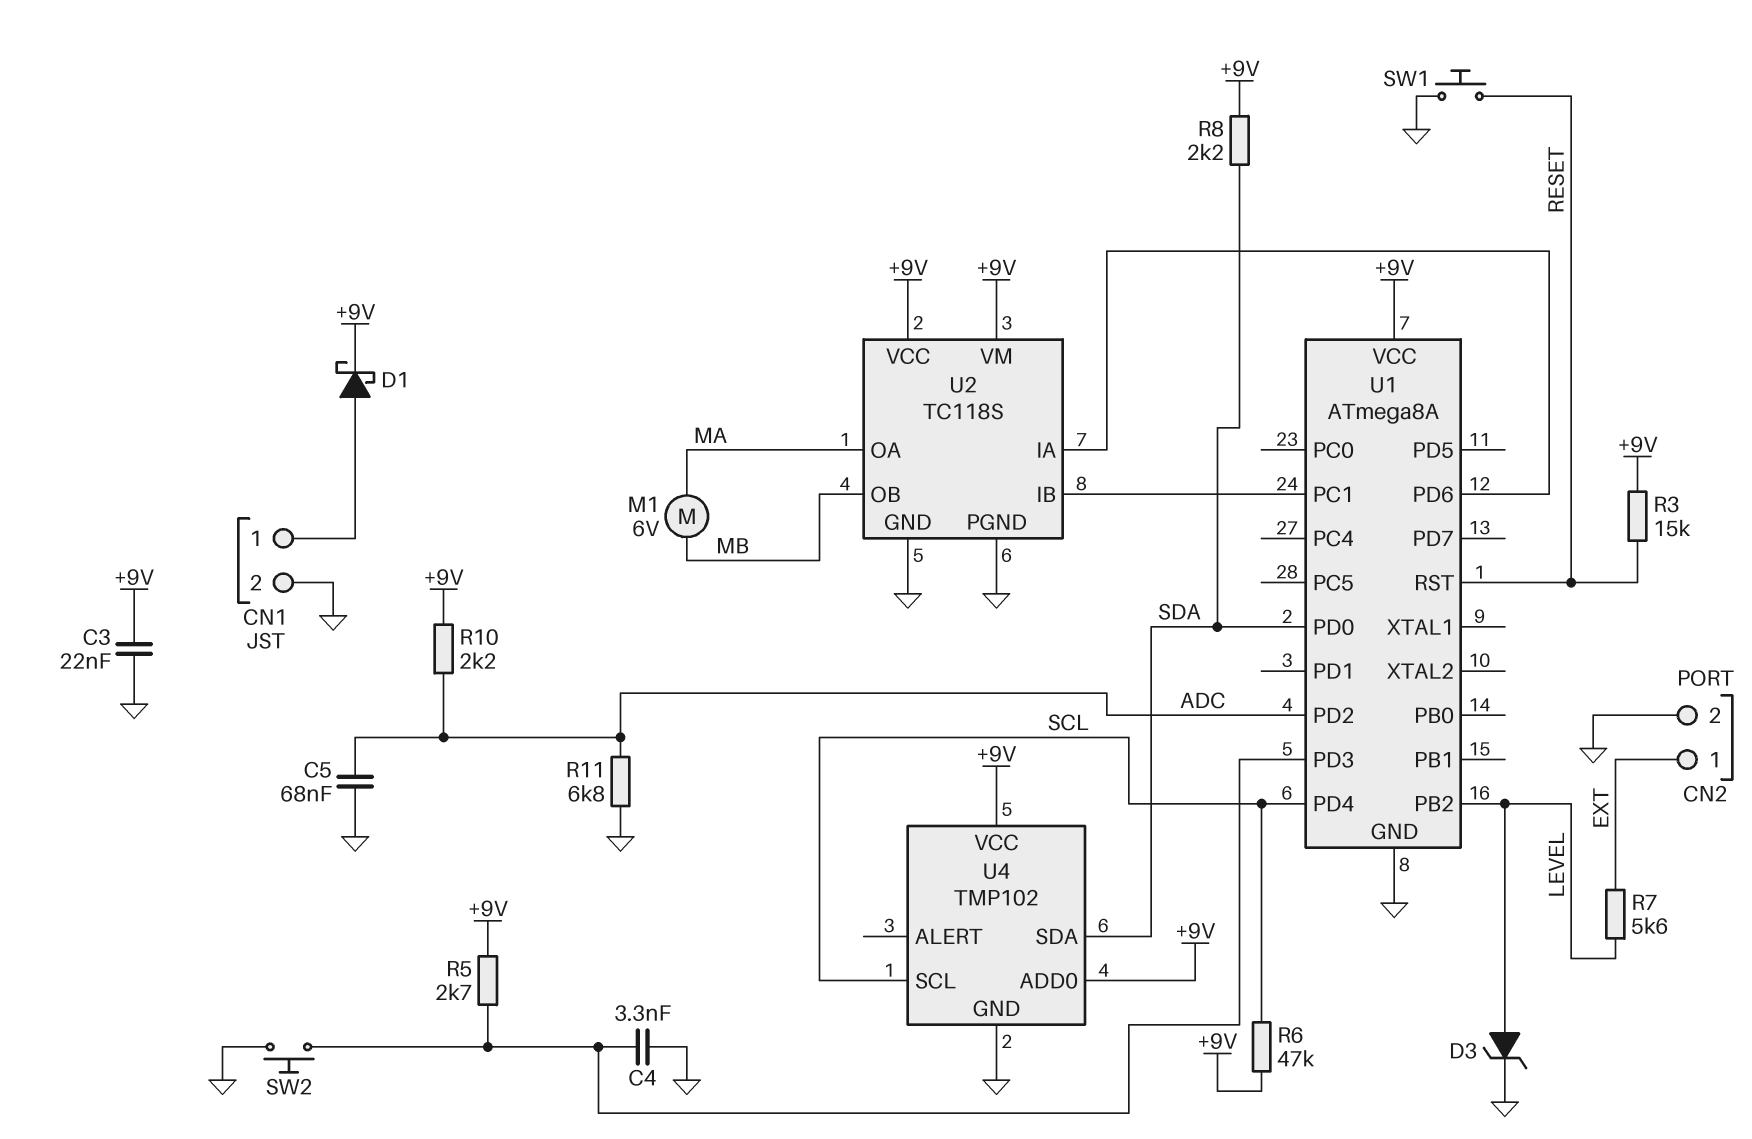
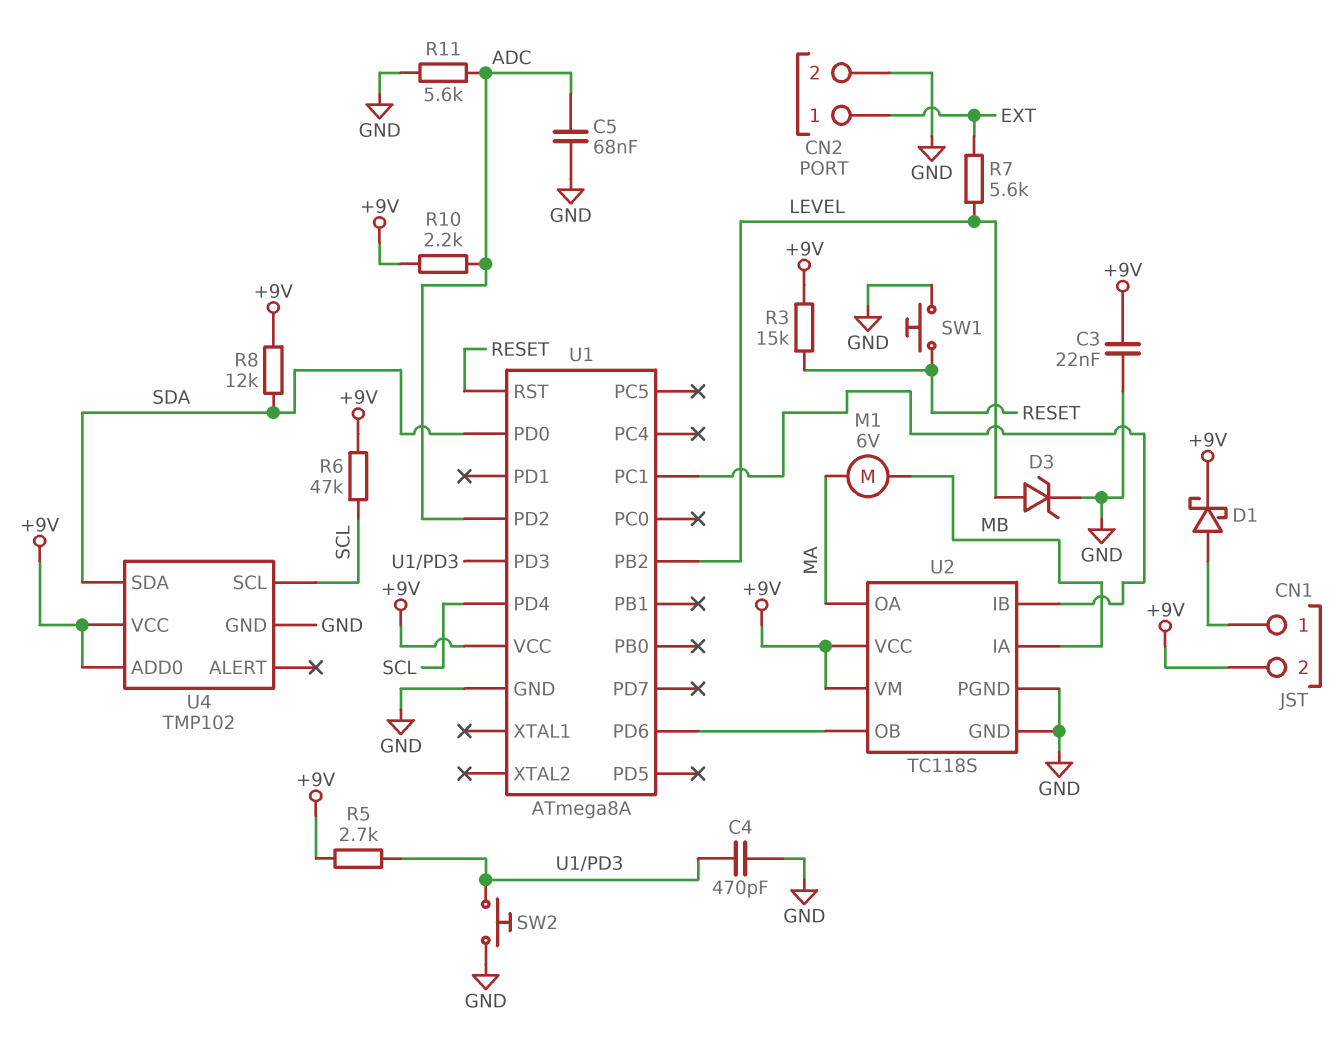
C4: 3.3nF (GND, U1/PD3) -> 470pF (GND, U1/PD3)
CN1 pin 2: GND -> +9V
R8: 2.2k (+9V, SDA) -> 12k (+9V, SDA)
R11: 6.8k (ADC, GND) -> 5.6k (ADC, GND)
U2 pin IA: U1/PD6 -> MB
U2 pin OB: MB -> U1/PD6

